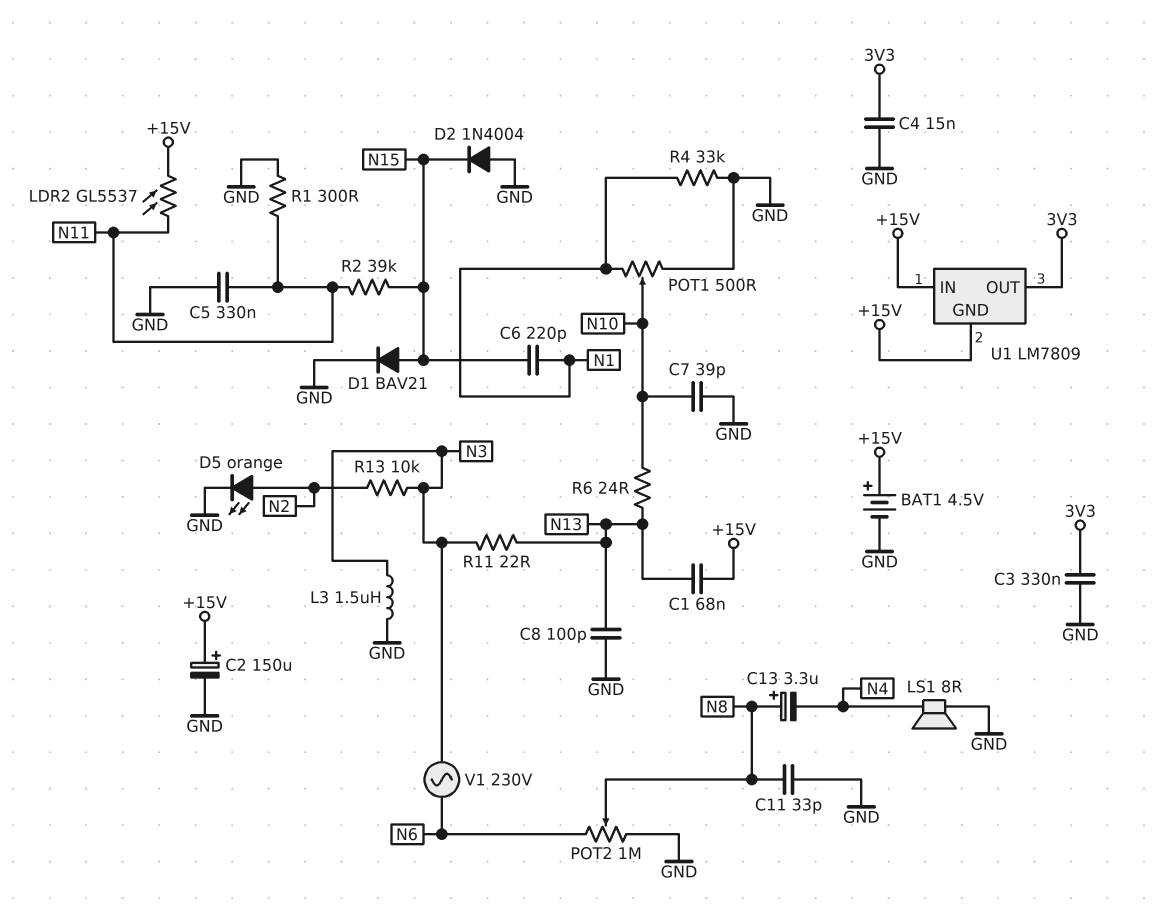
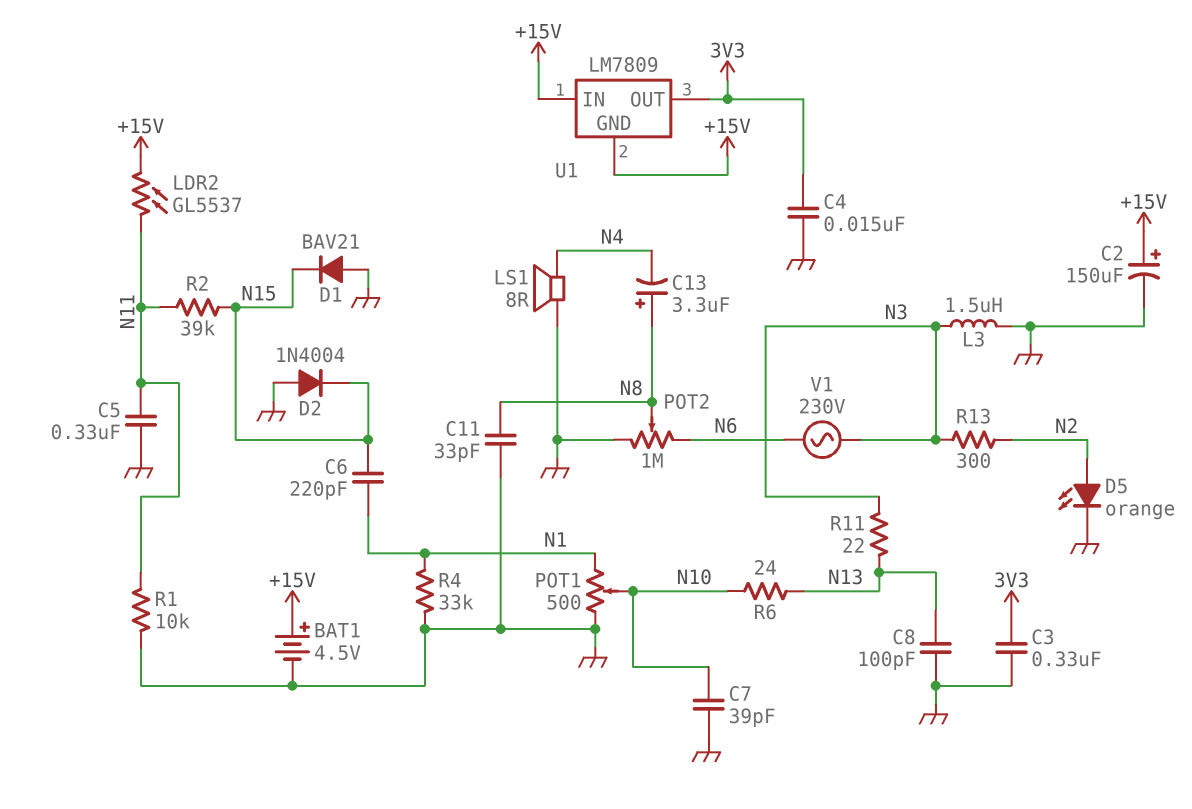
C1: 68nF (+15V, N13) -> none
D1: diode BAV21 (A N15, K GND) -> diode BAV21 (A GND, K N15)
R1: 300 (GND, N11) -> 10k (GND, N11)
R13: 10k (N2, N3) -> 300 (N2, N3)

